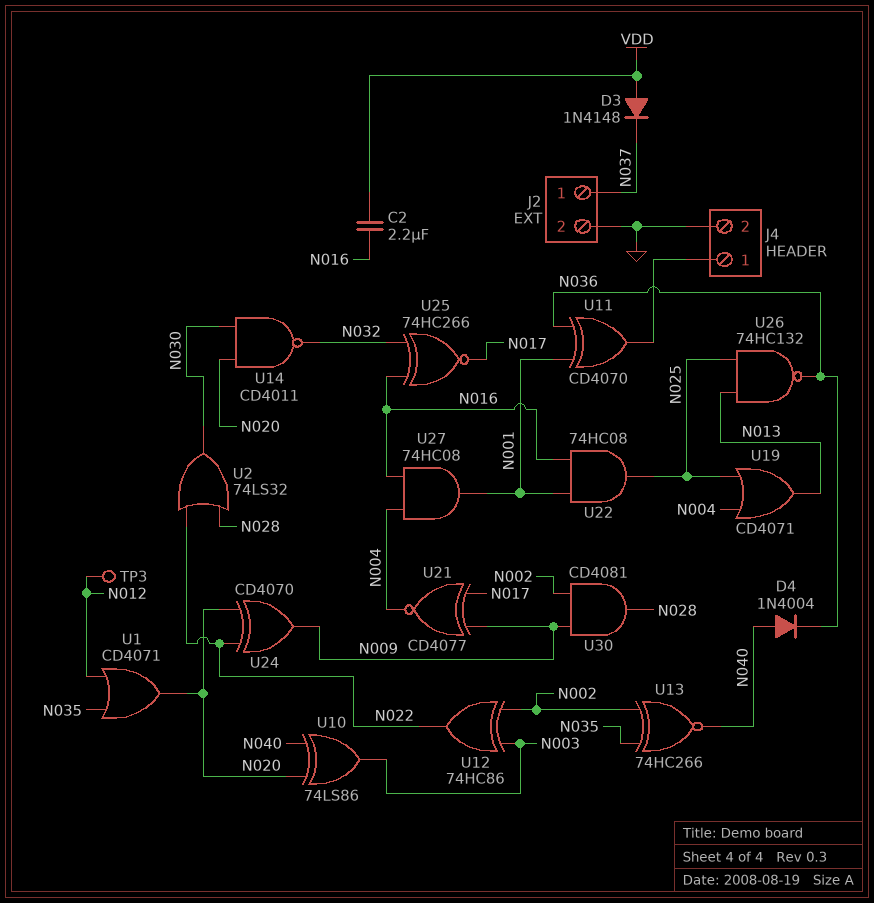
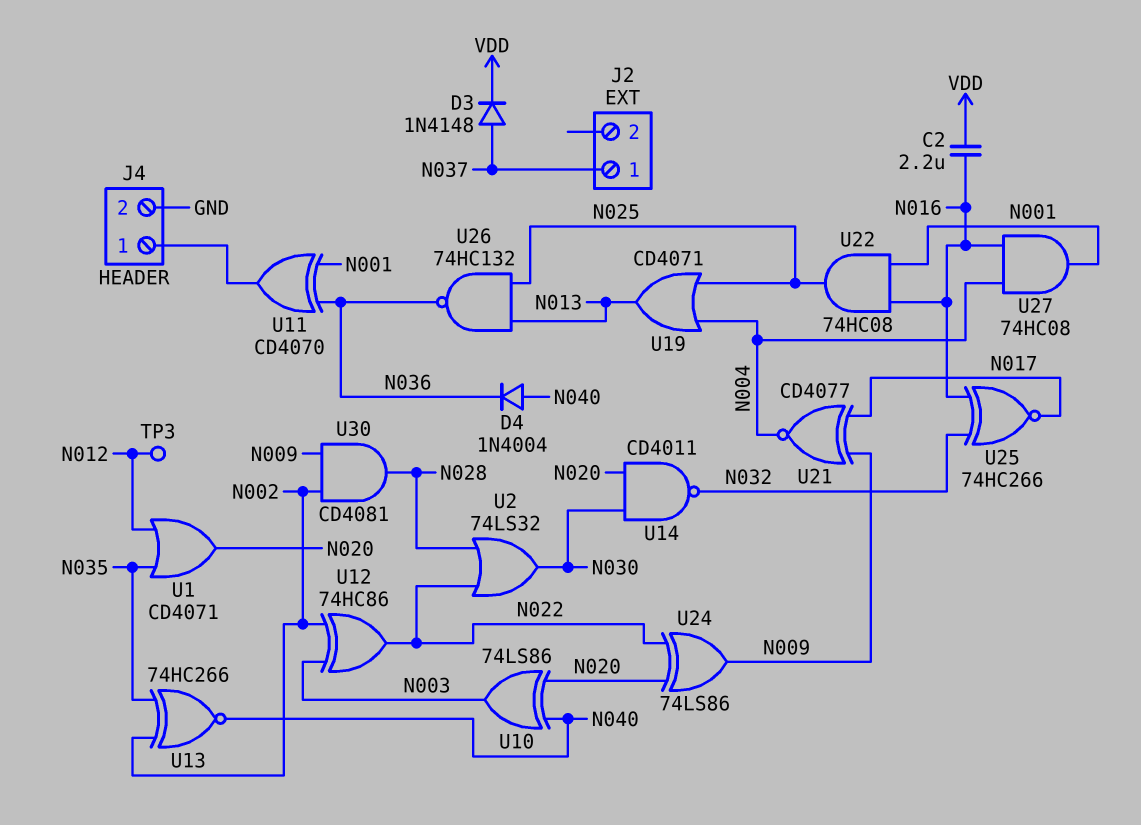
D3: diode 1N4148 (A VDD, K N037) -> diode 1N4148 (A N037, K VDD)
J2 pin 2: GND -> none
U24: XOR CD4070 (in N020, in N022, out N009) -> XOR 74LS86 (in N020, in N022, out N009)

